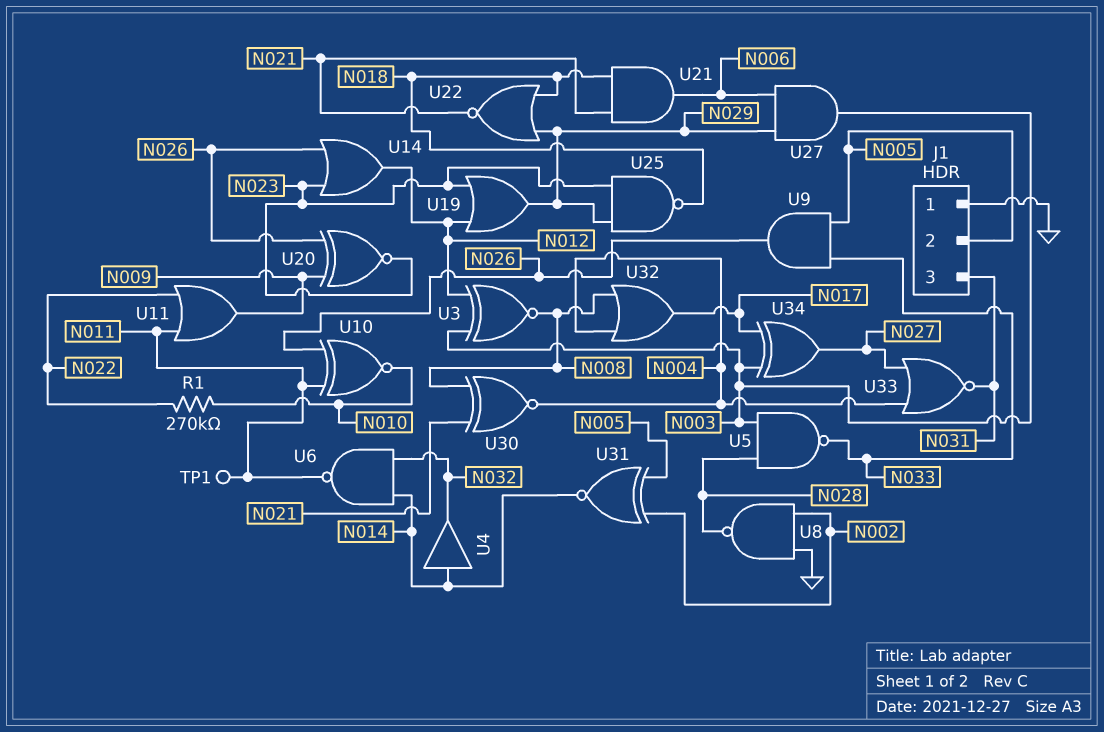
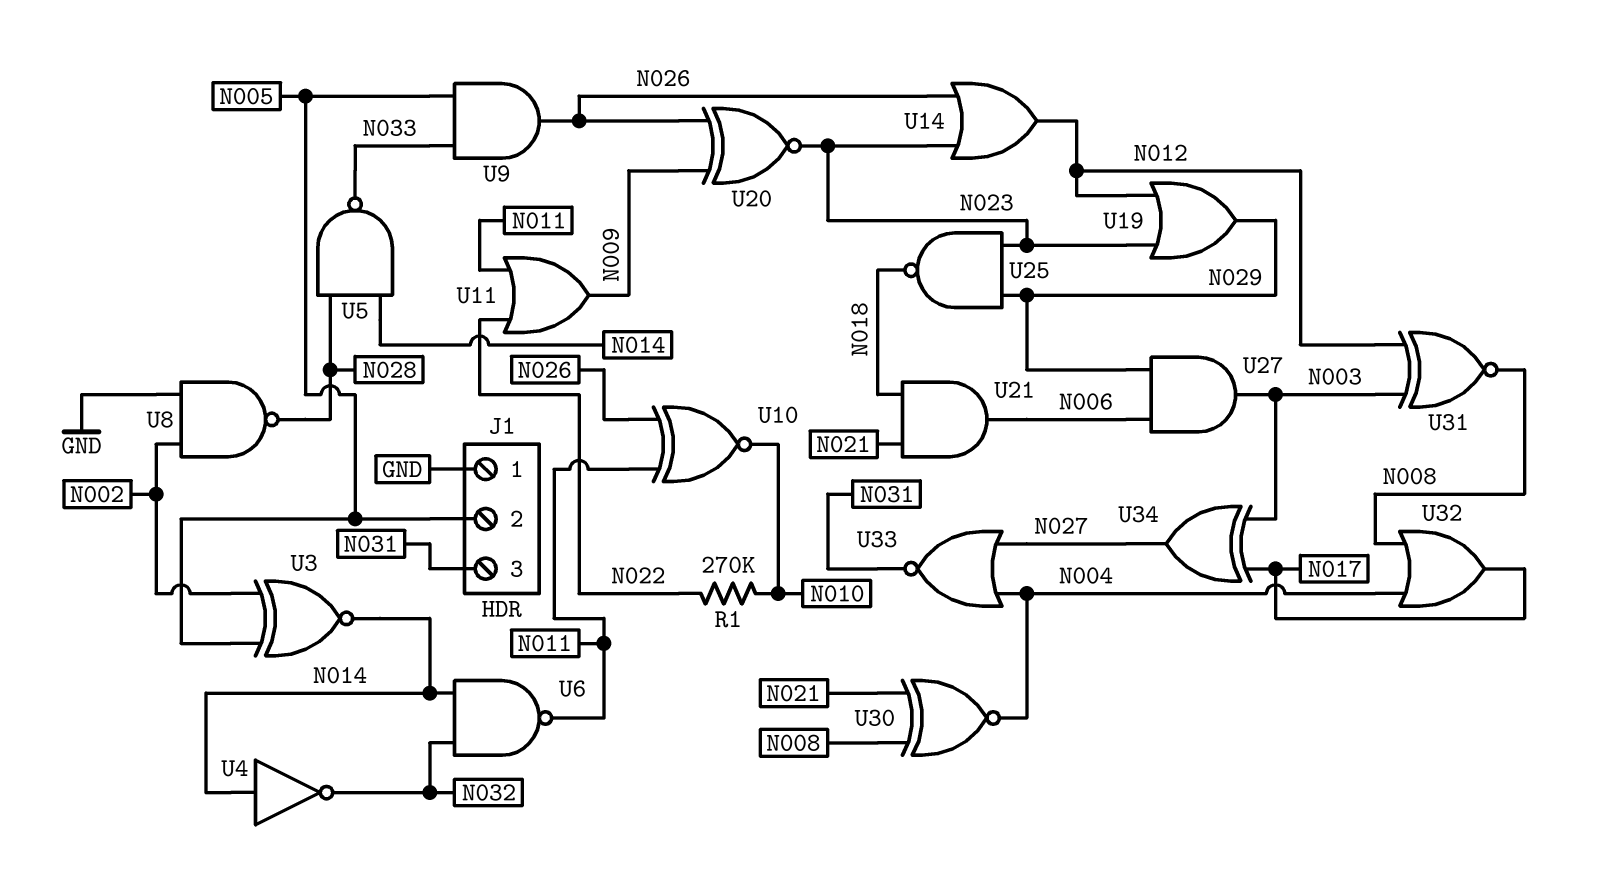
TP1: test point (N011) -> none
U3: XNOR (in N003, in N012, out N008) -> XNOR (in N002, in N005, out N014)
U4: buffer (in N014, out N032) -> NOT (in N014, out N032)
U5: NAND (in N003, in N028, out N033) -> NAND (in N014, in N028, out N033)
U22: NOR (in N018, in N029, out N021) -> none
U31: XNOR (in N002, in N005, out N014) -> XNOR (in N003, in N012, out N008)

